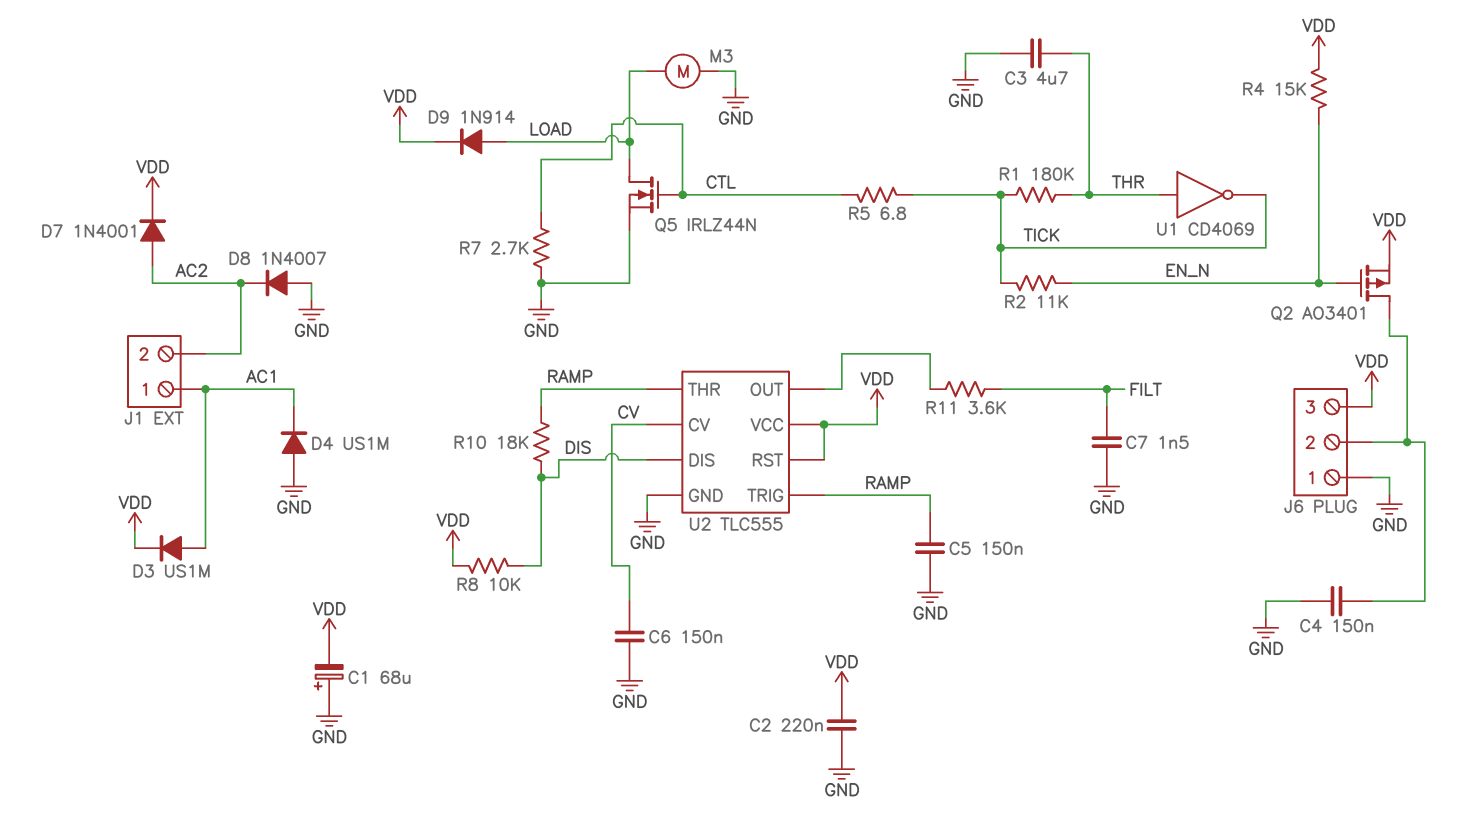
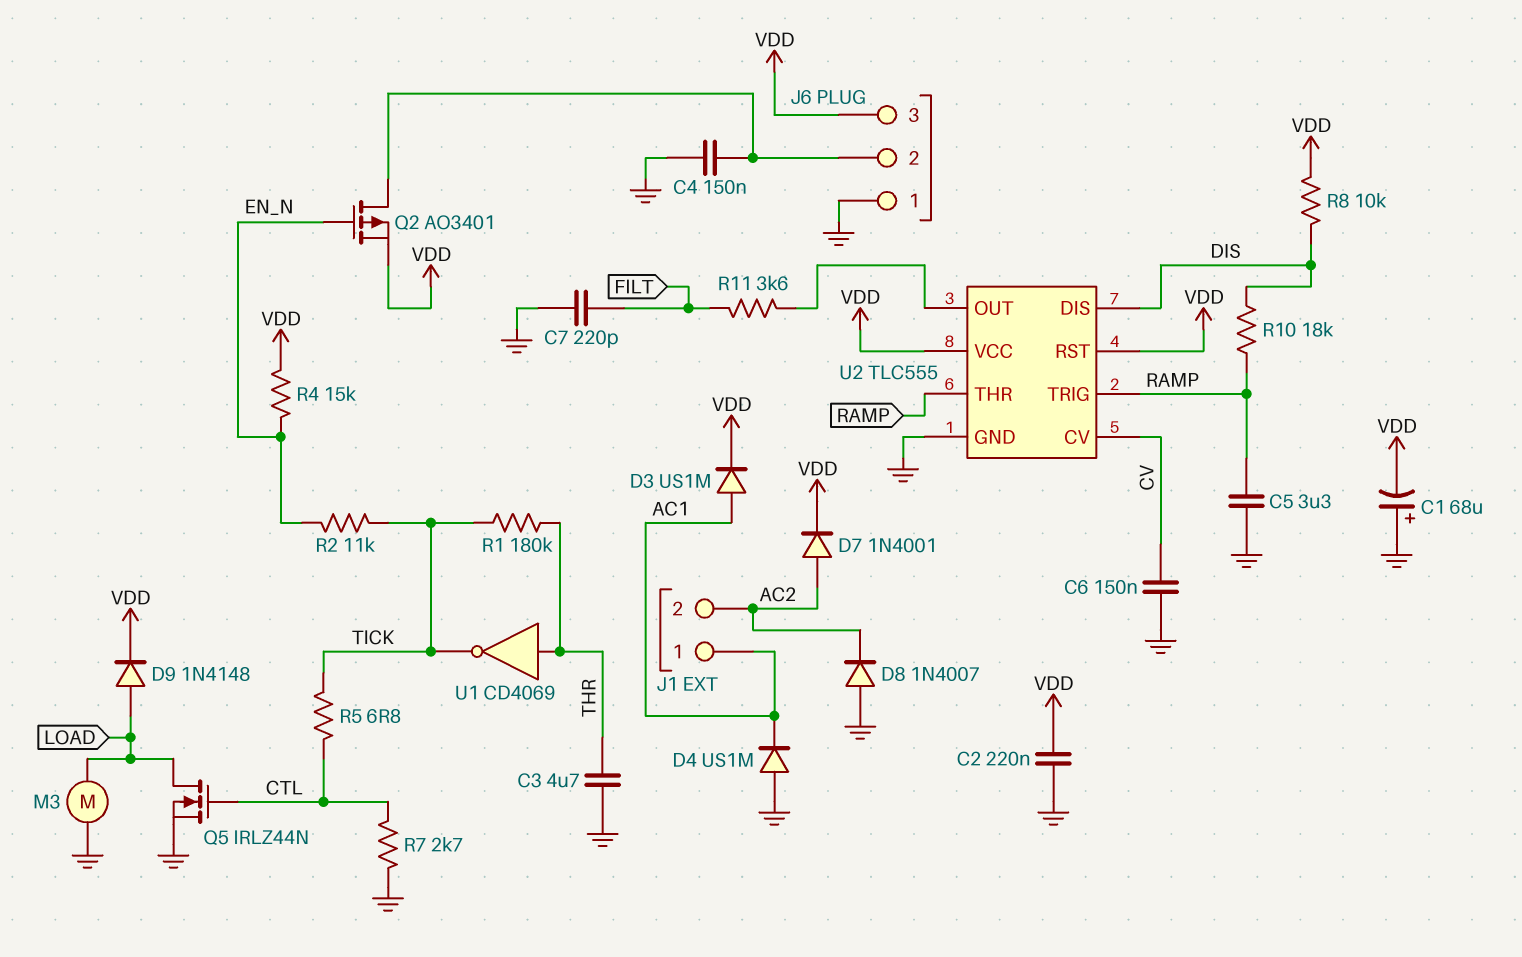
C5: 150nF (GND, RAMP) -> 3.3uF (GND, RAMP)
C7: 1.5nF (FILT, GND) -> 220pF (FILT, GND)
D9: diode 1N914 (A LOAD, K VDD) -> diode 1N4148 (A LOAD, K VDD)

